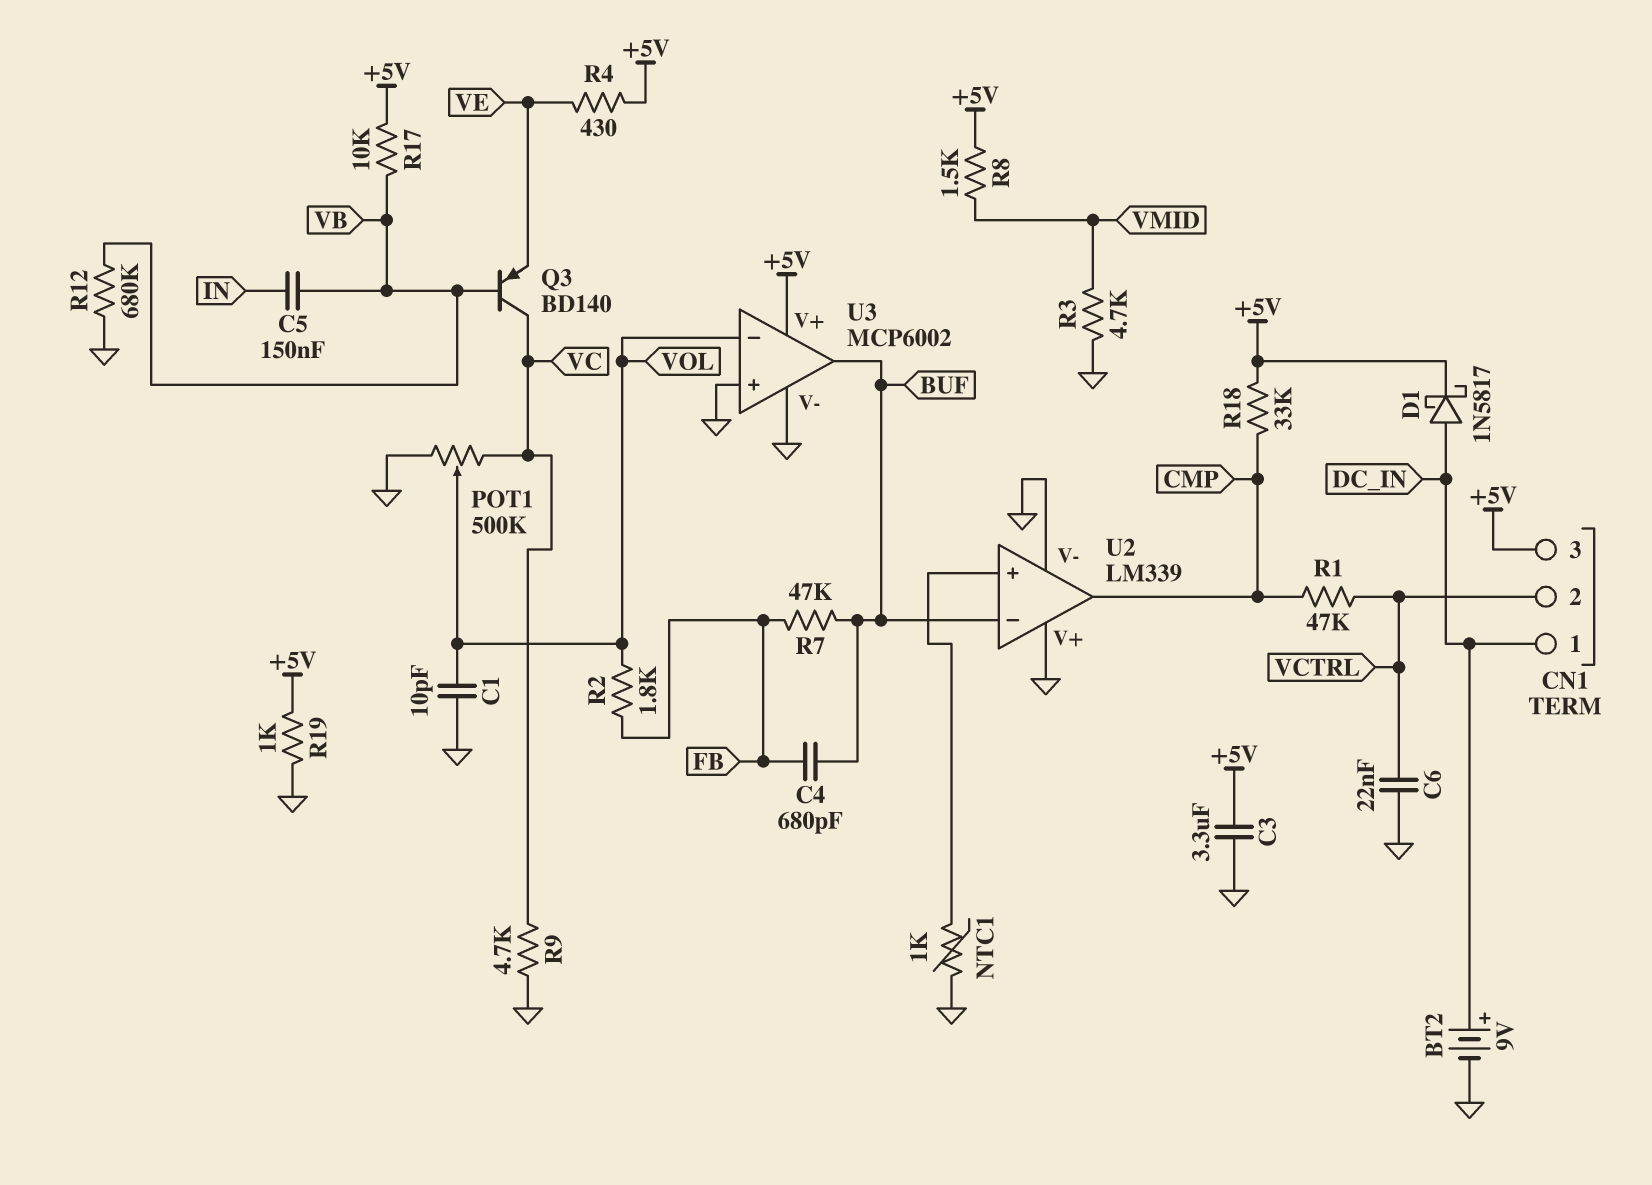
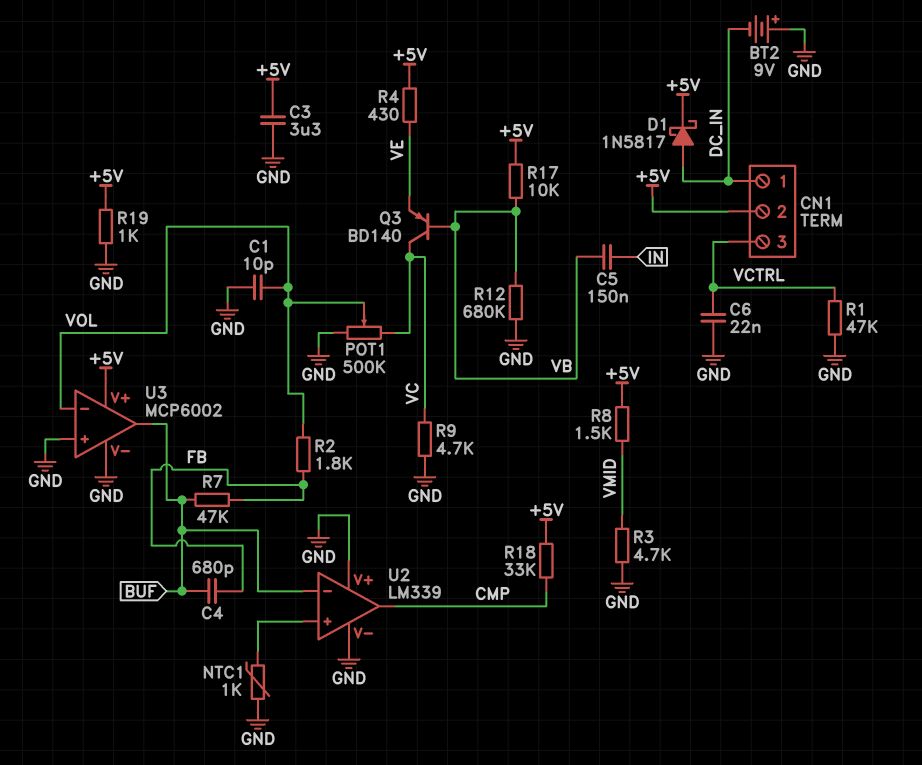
BT2: 9V (plus DC_IN, minus GND) -> 9V (plus GND, minus DC_IN)
CN1 pin 2: VCTRL -> +5V
CN1 pin 3: +5V -> VCTRL
R1: 47k (CMP, VCTRL) -> 47k (GND, VCTRL)

